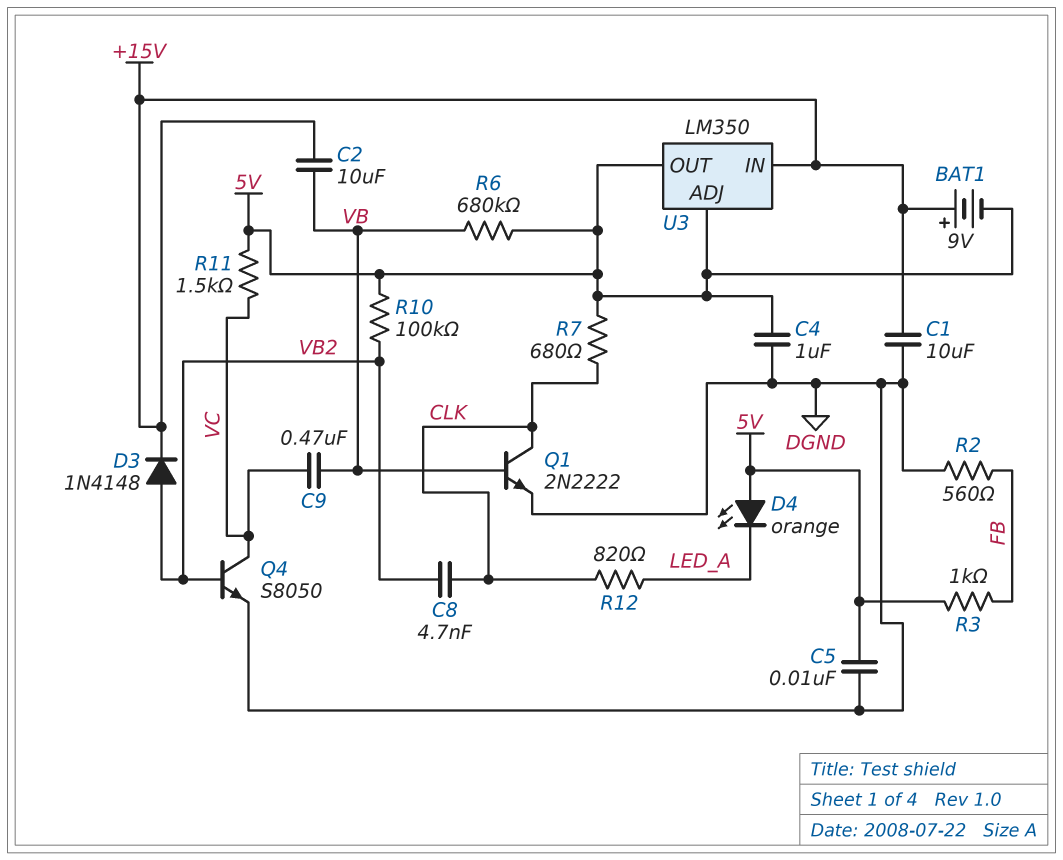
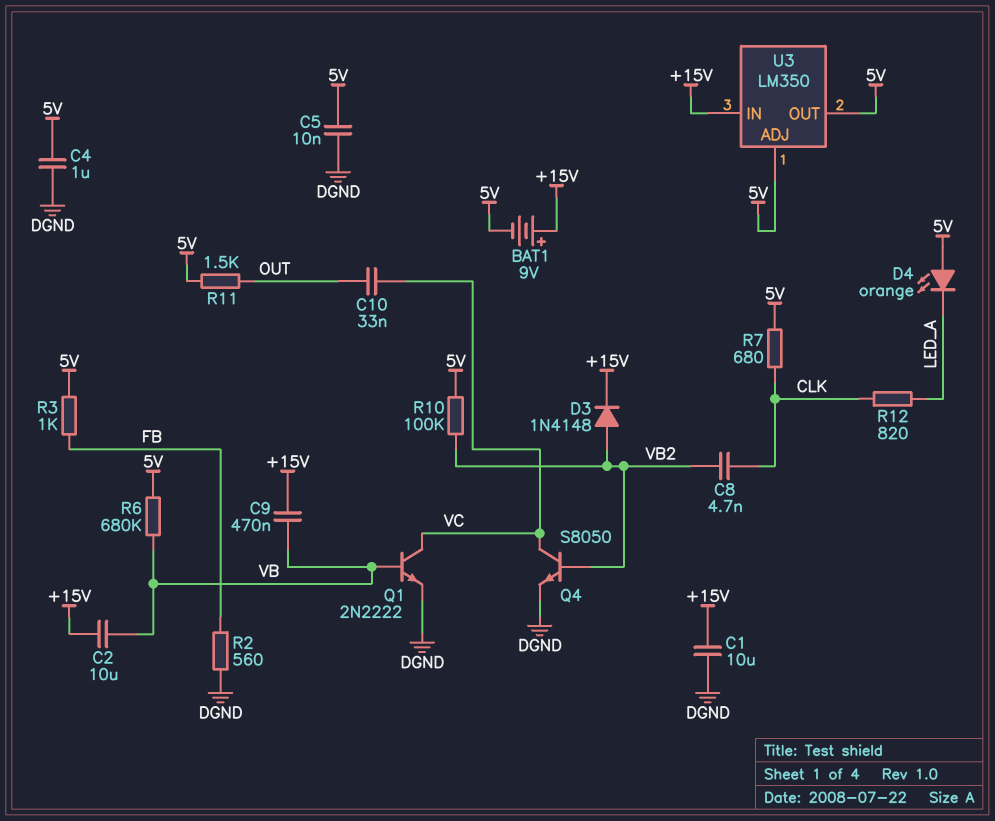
C9: 470nF (VB, VC) -> 470nF (+15V, VB)
C10: none -> 33nF (OUT, VC)
Q1: NPN 2N2222 (B VB, C CLK, E DGND) -> NPN 2N2222 (B VB, C VC, E DGND)
R11: 1.5k (5V, VC) -> 1.5k (5V, OUT)

